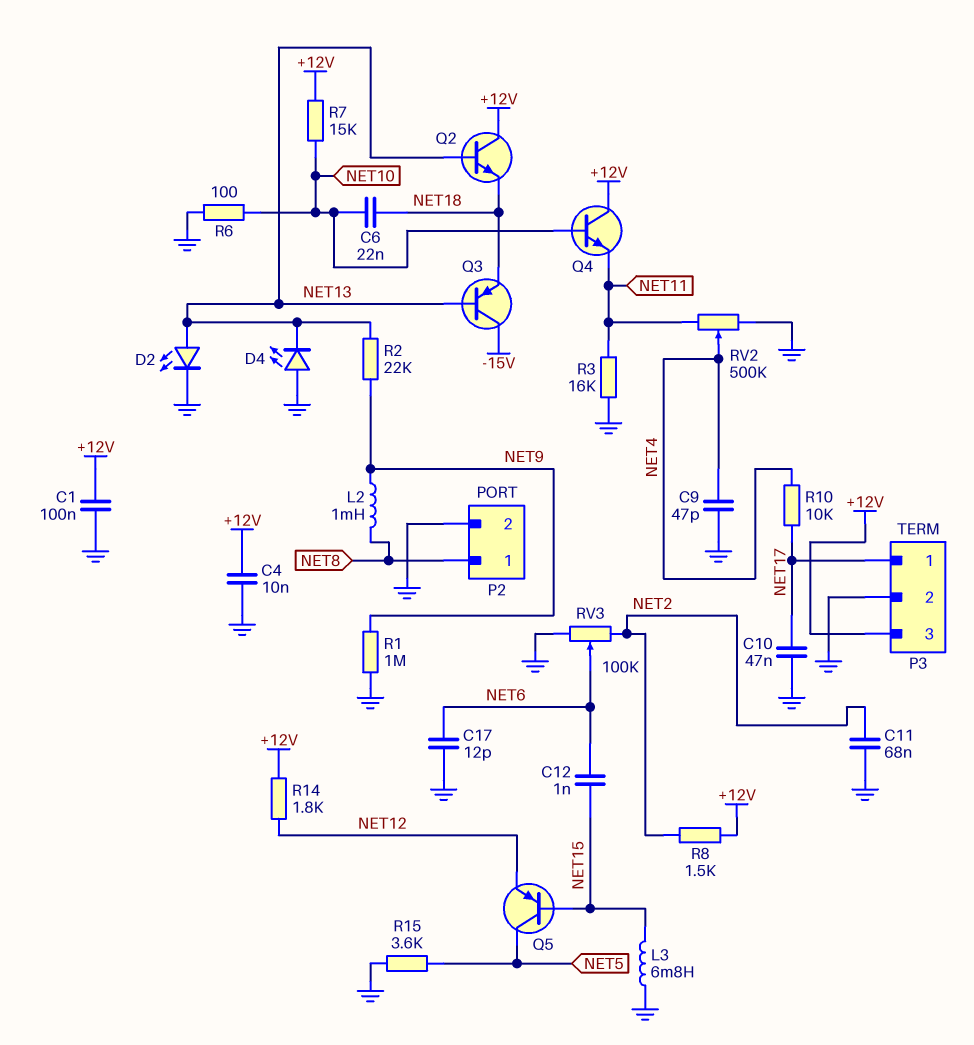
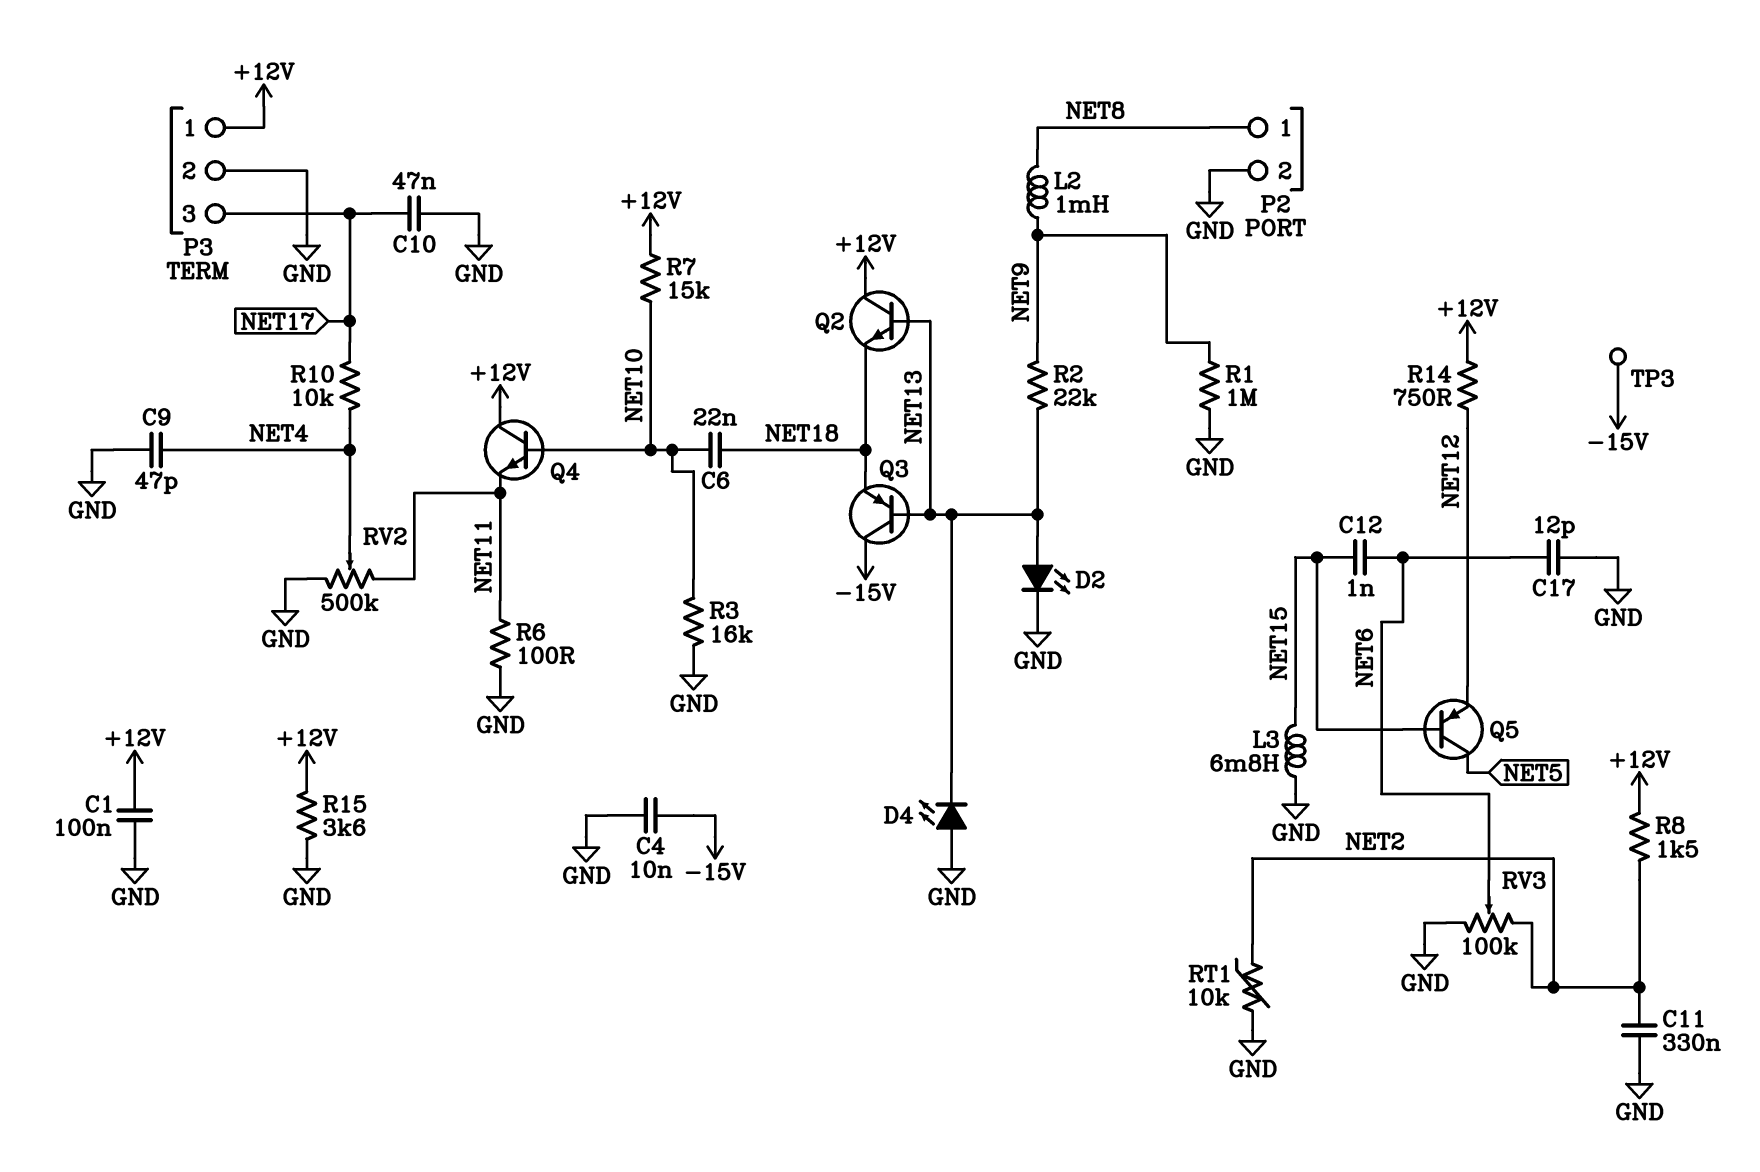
C4: 10nF (+12V, GND) -> 10nF (-15V, GND)
C11: 68nF (GND, NET2) -> 330nF (GND, NET2)
P3 pin 1: NET17 -> +12V
P3 pin 3: +12V -> NET17
R3: 16k (GND, NET11) -> 16k (GND, NET10)
R6: 100 (GND, NET10) -> 100 (GND, NET11)
R14: 1.8k (+12V, NET12) -> 750 (+12V, NET12)
R15: 3.6k (GND, NET5) -> 3.6k (+12V, GND)
RT1: none -> 10k (GND, NET2)
TP3: none -> test point (-15V)

